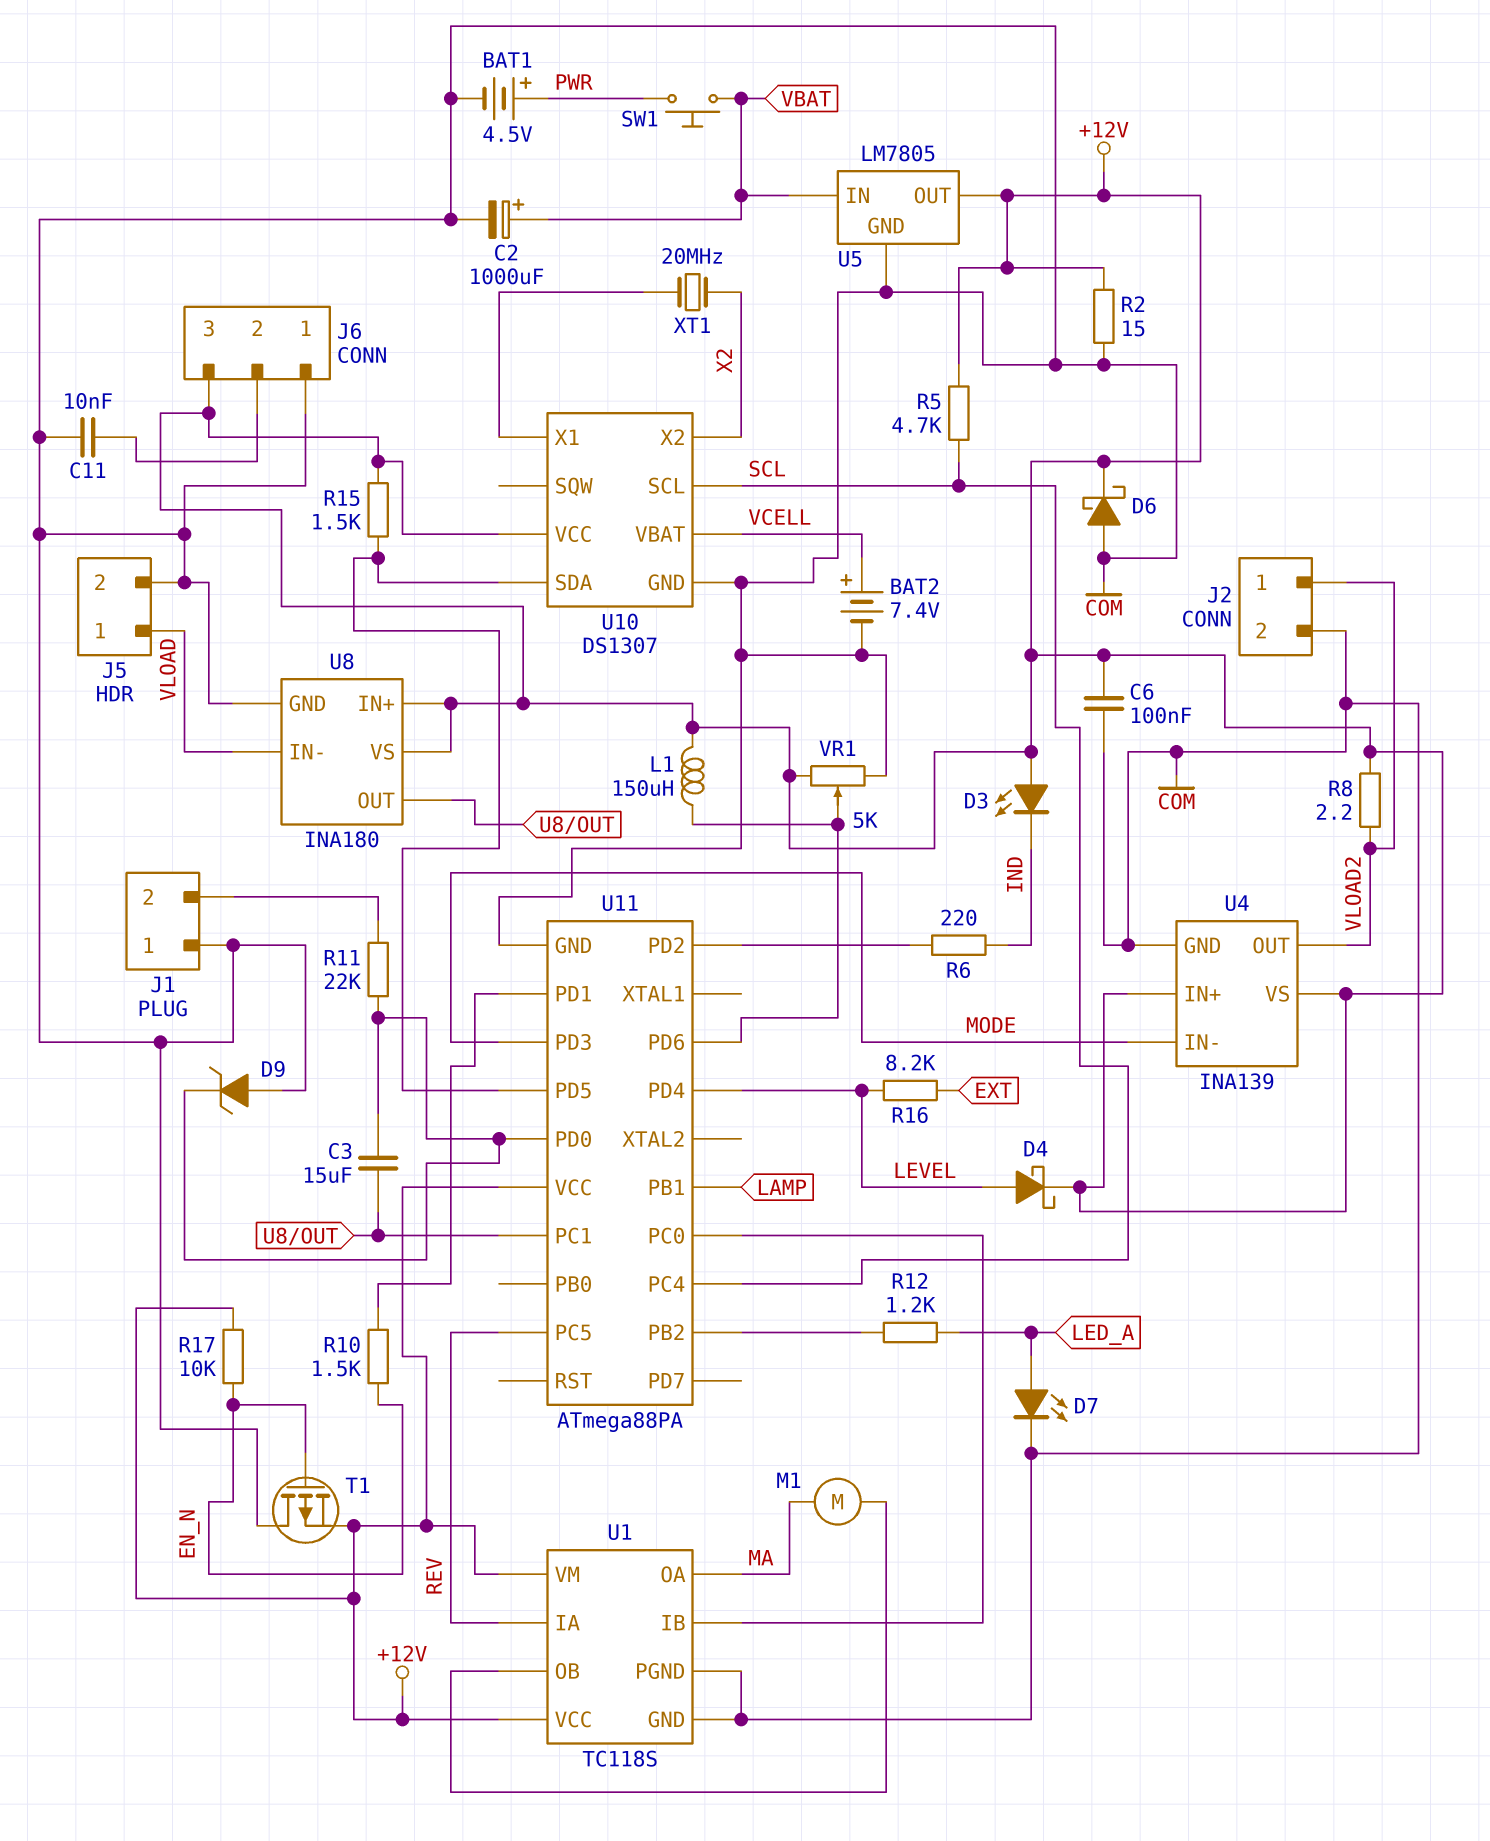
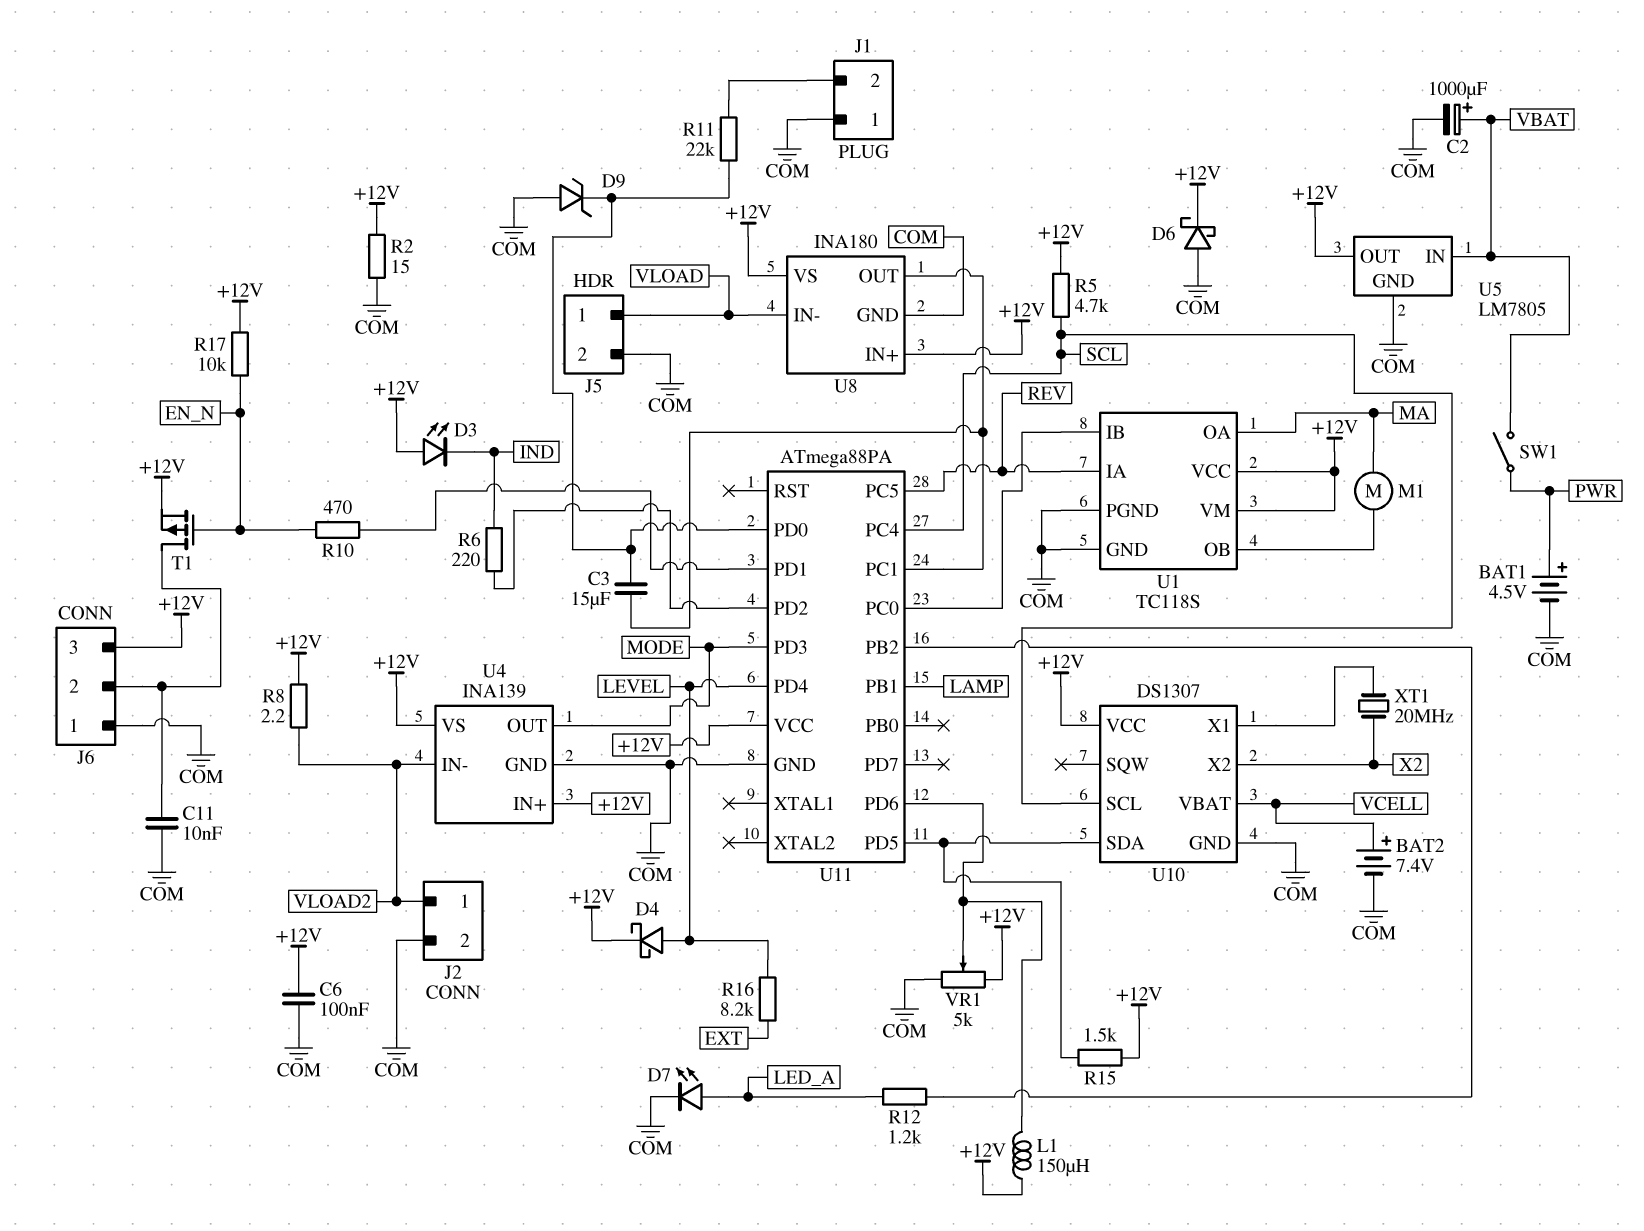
R10: 1.5k (EN_N, U11/PD1) -> 470 (EN_N, U11/PD1)
SW1: button (PWR, VBAT) -> switch (PWR, VBAT)
T1: PMOS (G EN_N, D COM, S +12V) -> PMOS (G EN_N, D J6/2, S +12V)
U4 pin IN-: MODE -> VLOAD2
U4 pin OUT: VLOAD2 -> MODE

